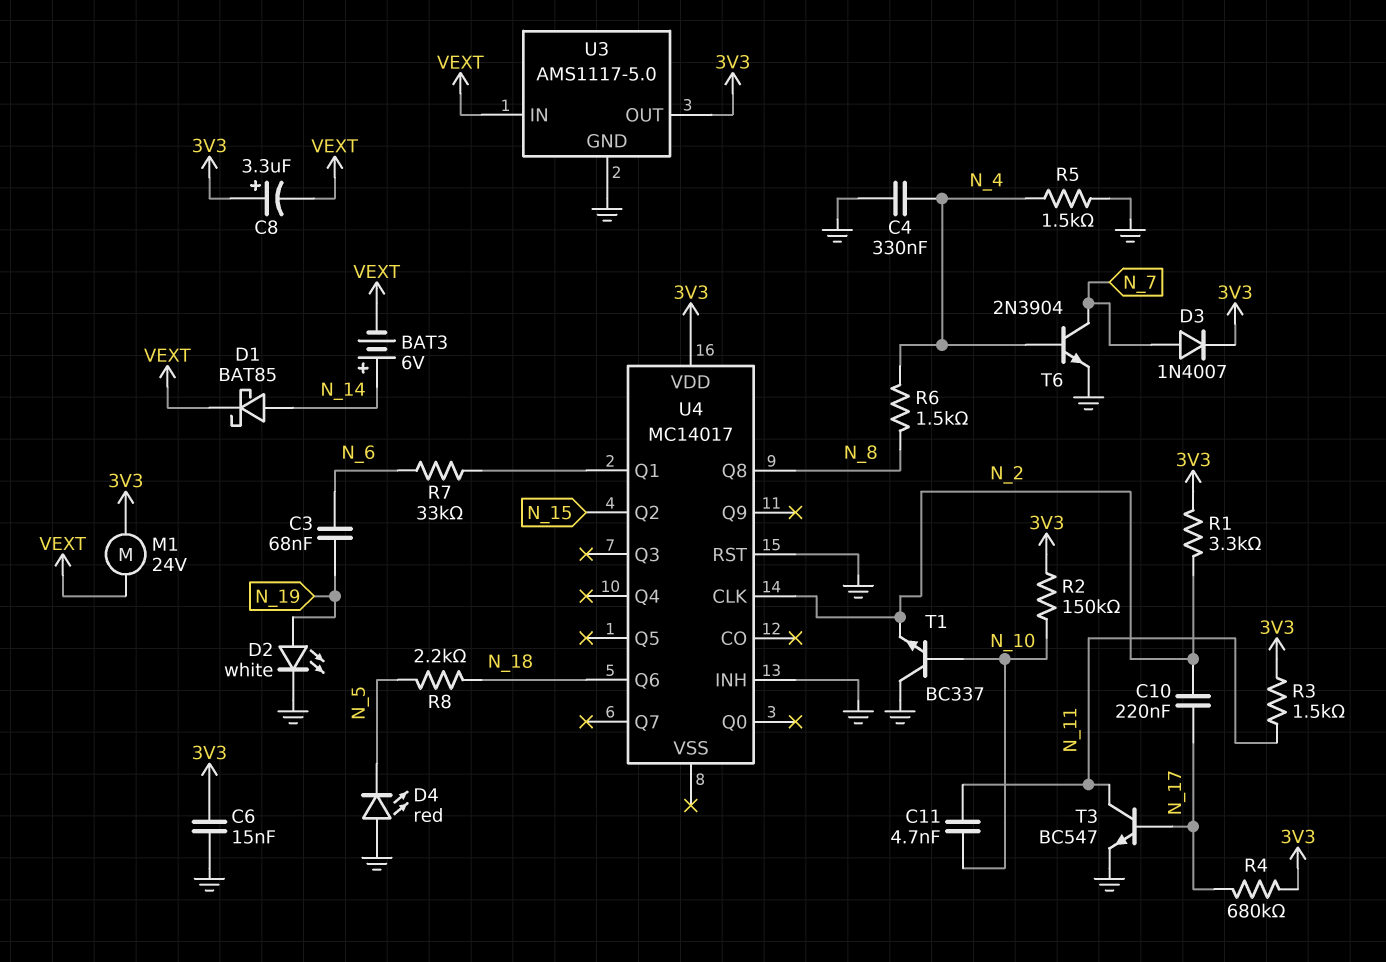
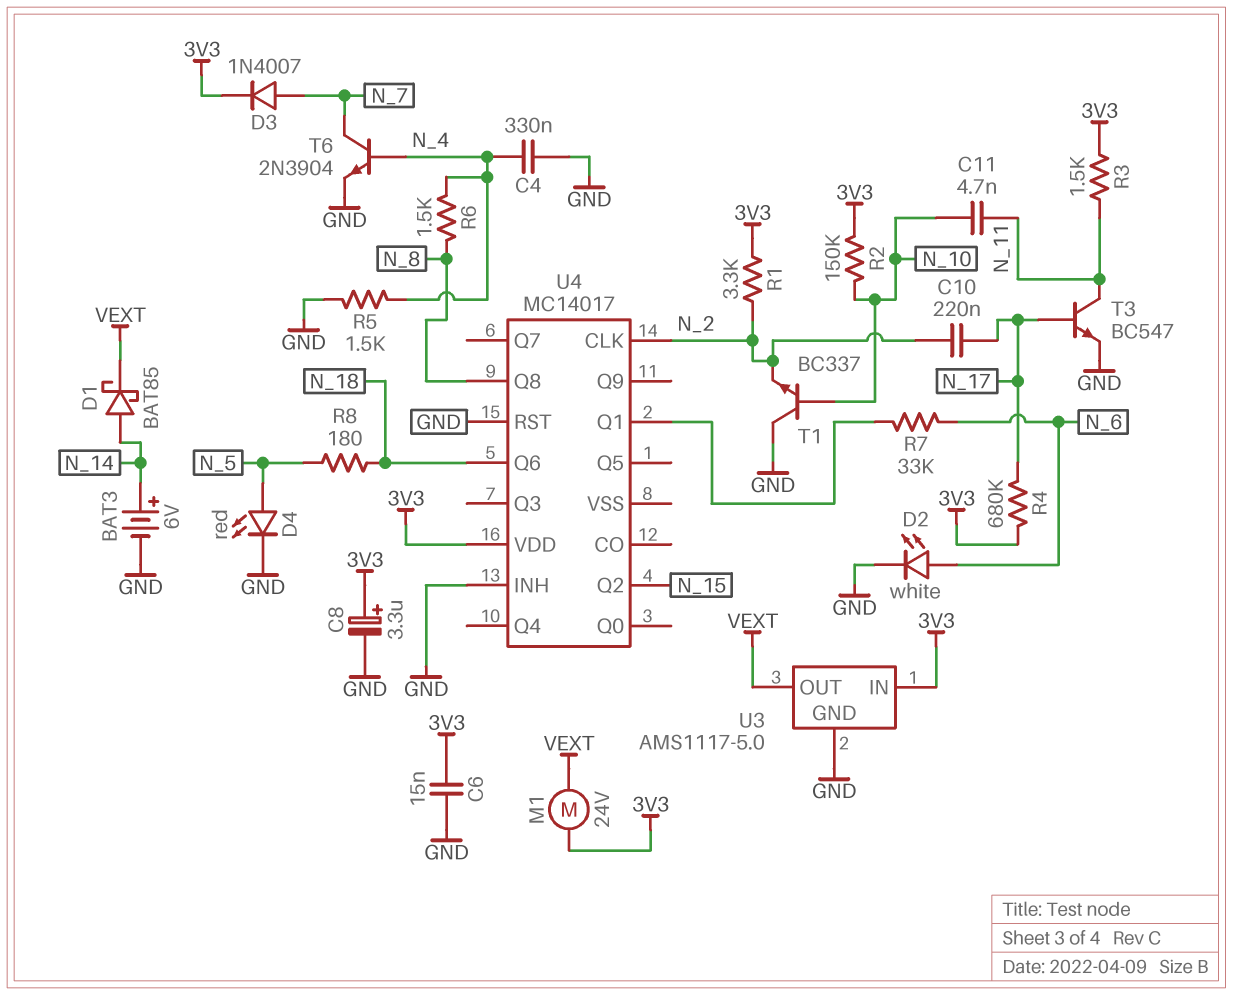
BAT3: 6V (plus N_14, minus VEXT) -> 6V (plus N_14, minus GND)
C3: 68nF (N_6, N_19) -> none
C8: 3.3uF (plus 3V3, minus VEXT) -> 3.3uF (plus 3V3, minus GND)
D2: LED white (A N_19, K GND) -> LED white (A N_6, K GND)
D4: LED red (A GND, K N_5) -> LED red (A N_5, K GND)
R8: 2.2k (N_5, N_18) -> 180 (N_5, N_18)
U3 pin IN: VEXT -> 3V3
U3 pin OUT: 3V3 -> VEXT

